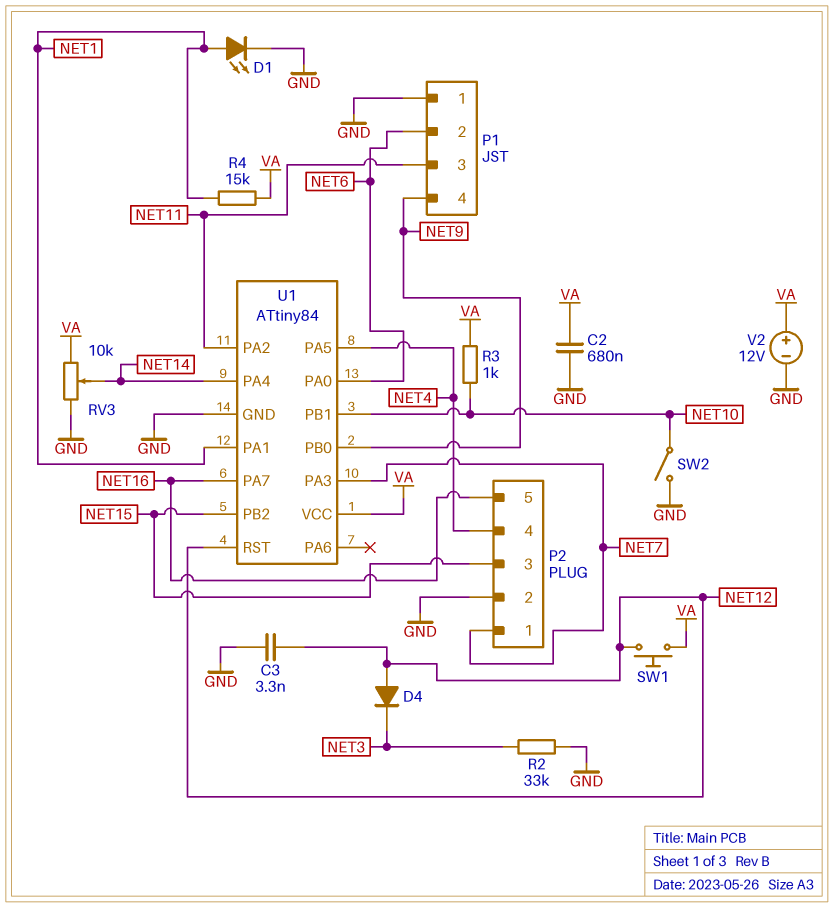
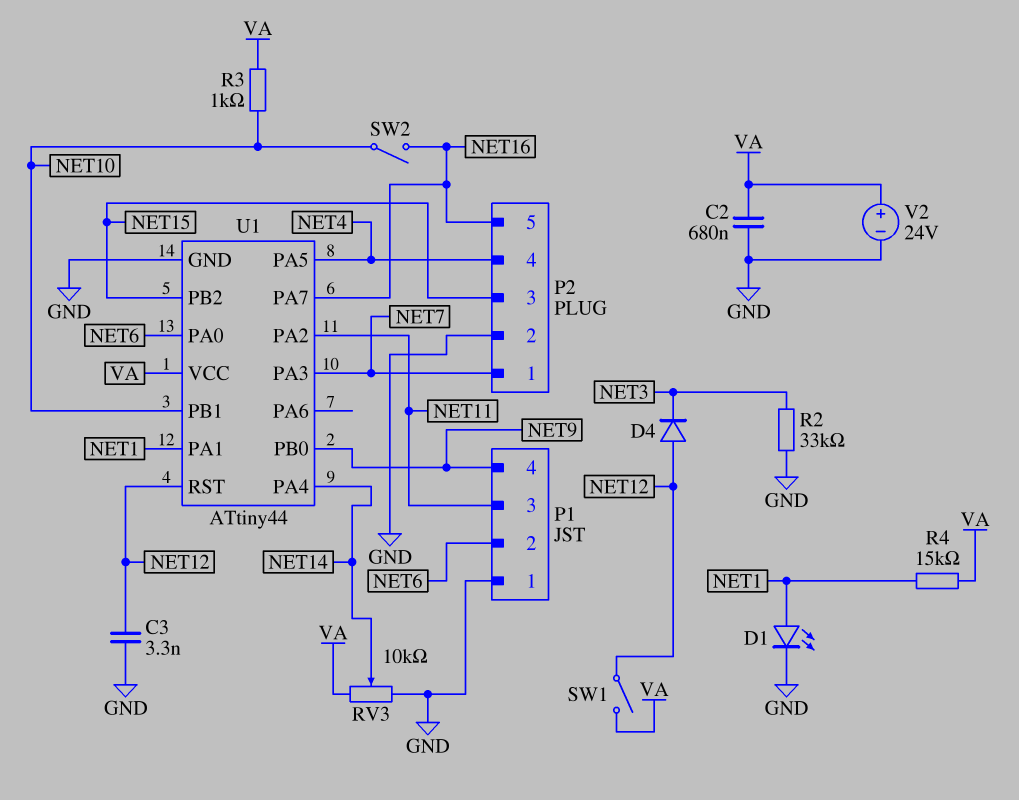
SW1: button (NET12, VA) -> switch (NET12, VA)
SW2: switch (GND, NET10) -> switch (NET10, NET16)
U1: ATtiny84 -> ATtiny44
V2: 12V (plus VA, minus GND) -> 24V (plus VA, minus GND)

